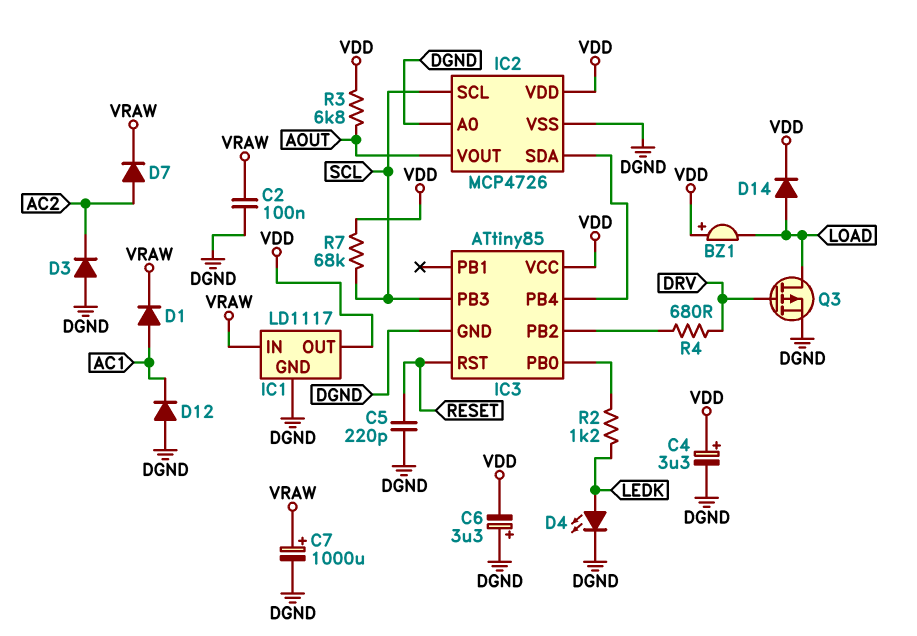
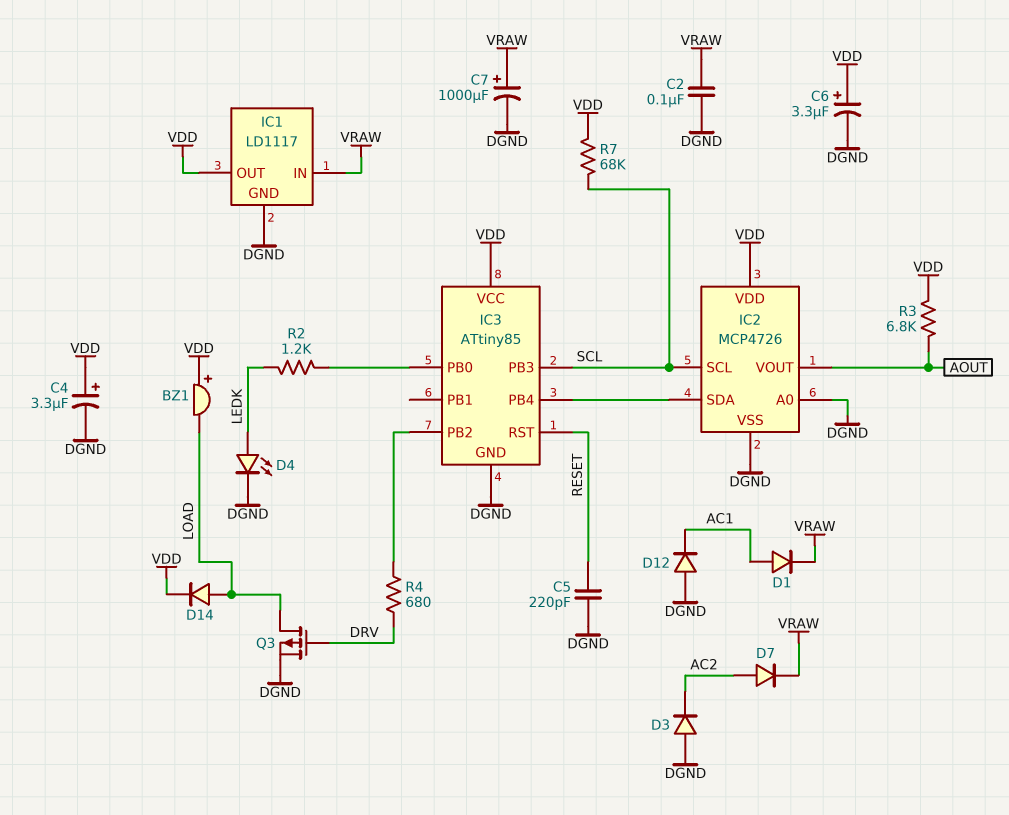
C6: 3.3uF (plus DGND, minus VDD) -> 3.3uF (plus VDD, minus DGND)

